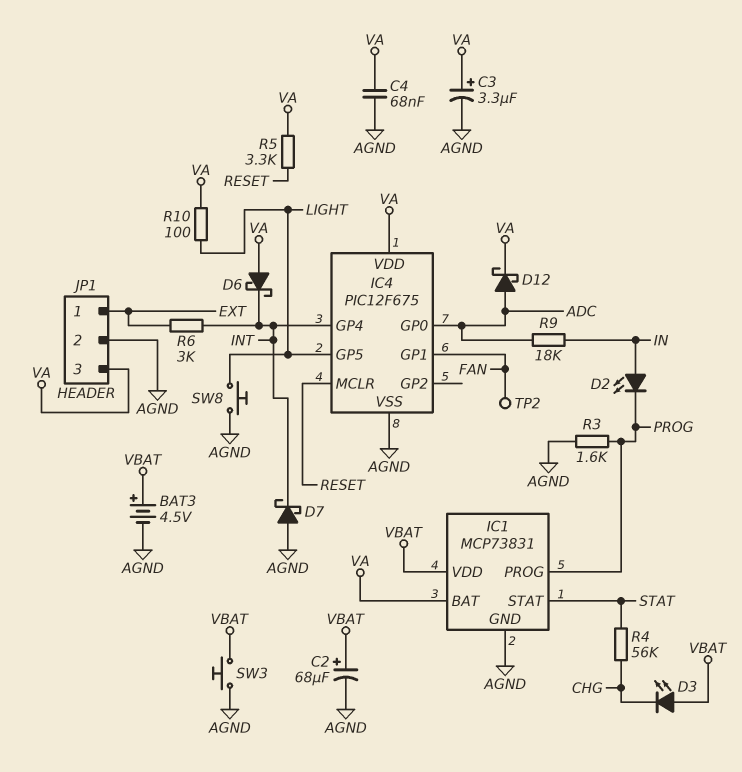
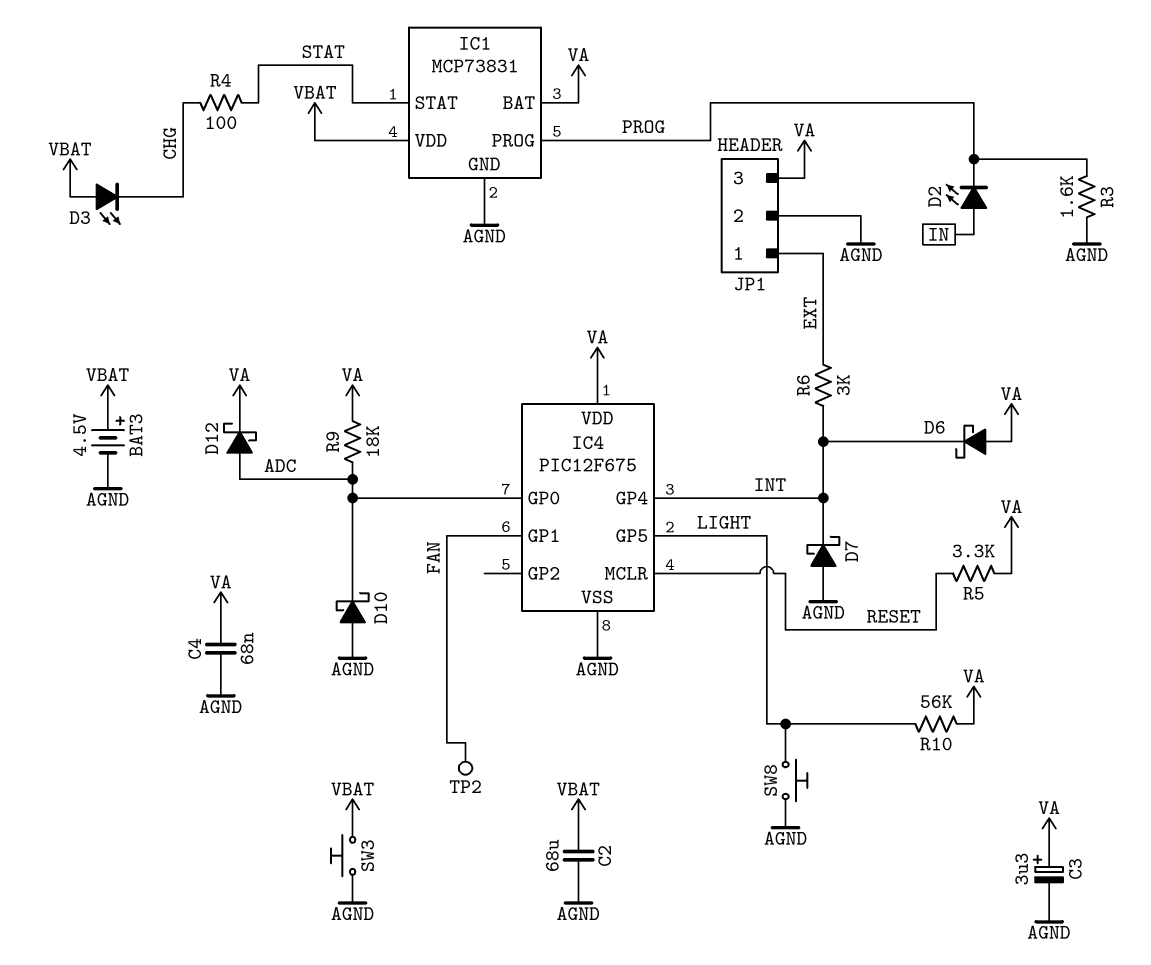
C2: 68uF (plus VBAT, minus AGND) -> 68uF (AGND, VBAT)
D10: none -> schottky (A AGND, K ADC)
R4: 56k (CHG, STAT) -> 100 (CHG, STAT)
R9: 18k (ADC, IN) -> 18k (ADC, VA)
R10: 100 (LIGHT, VA) -> 56k (LIGHT, VA)

